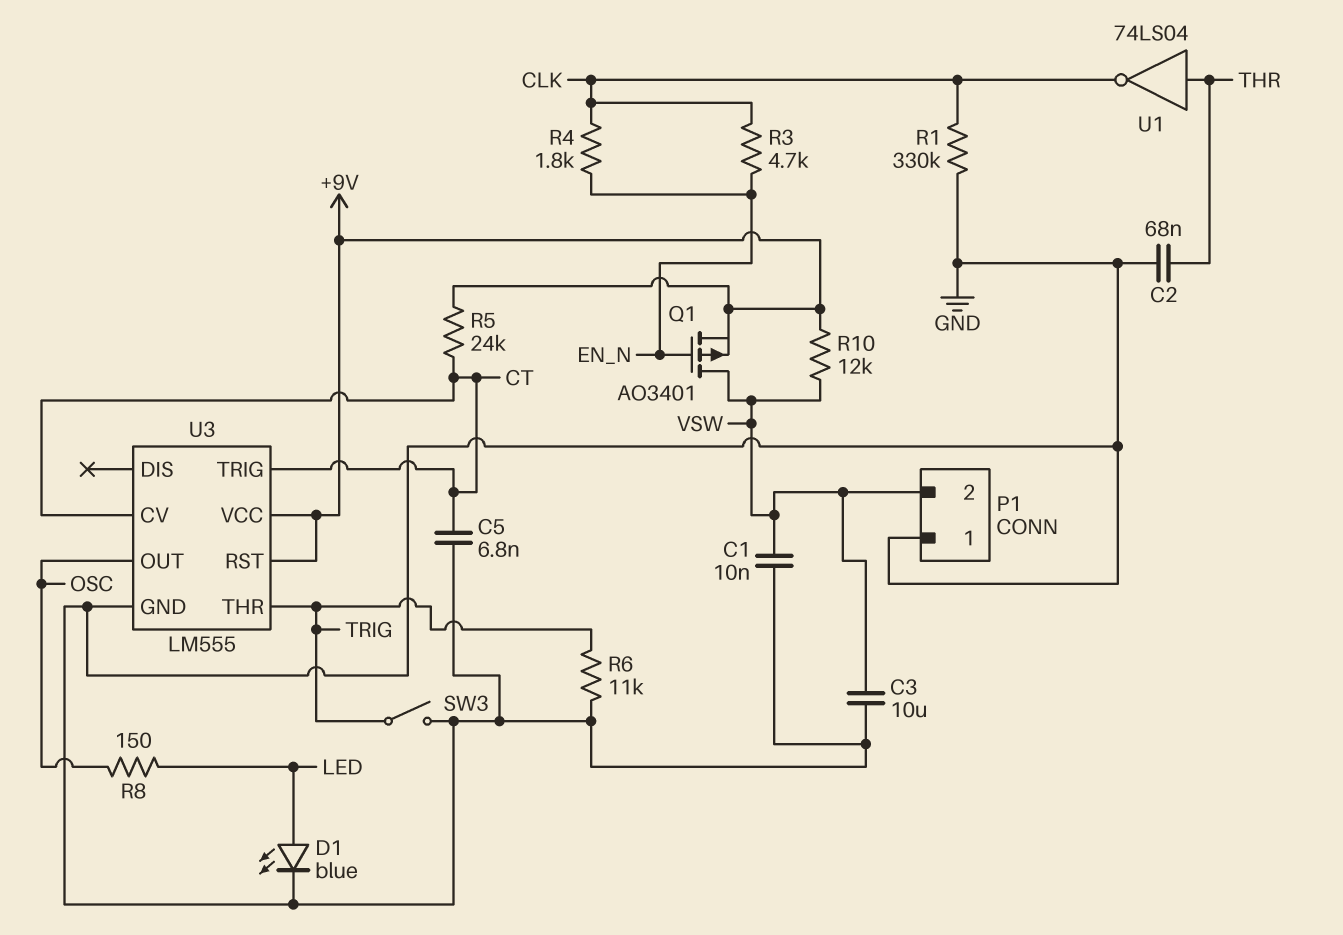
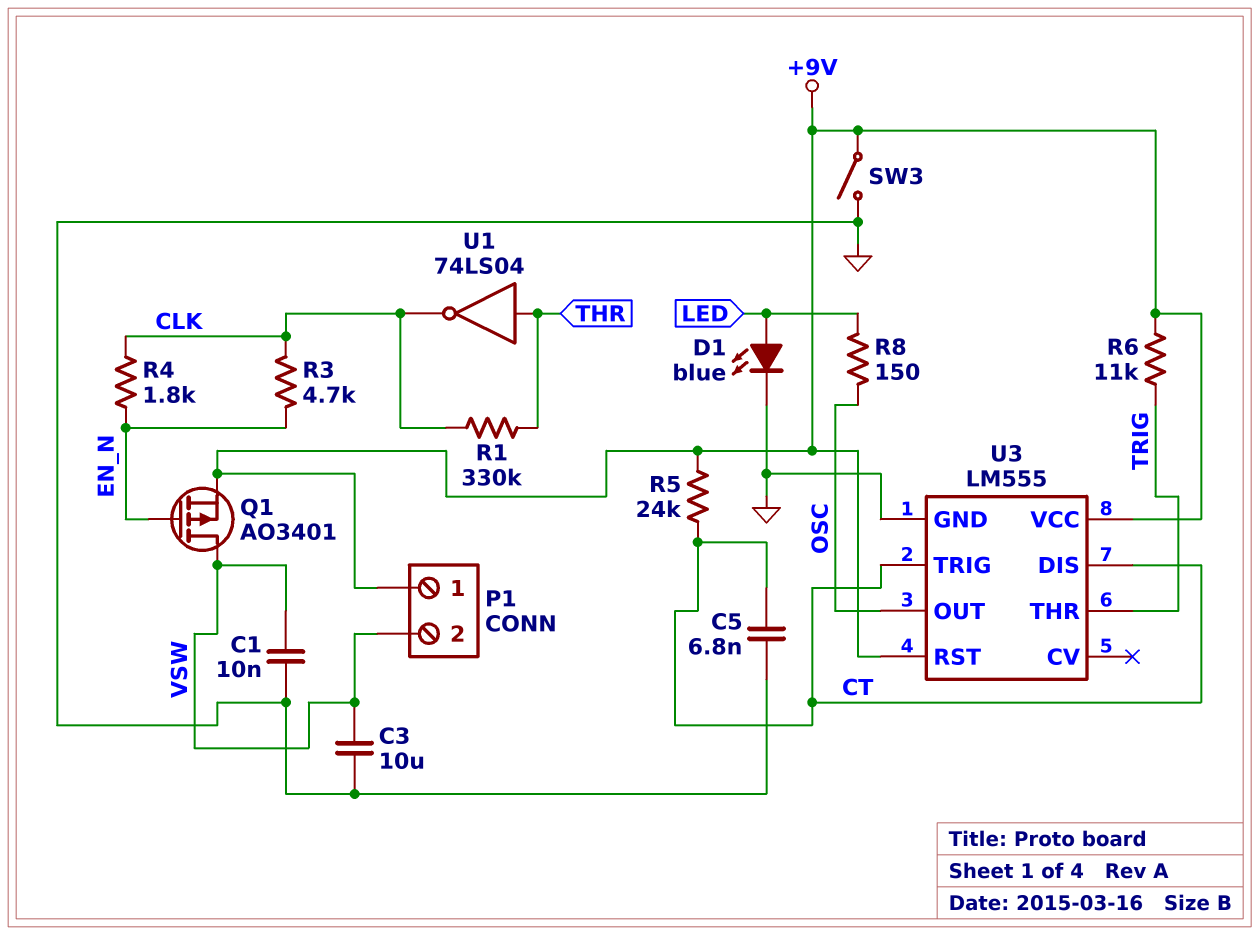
C2: 68nF (GND, THR) -> none
P1 pin 1: GND -> +9V
R1: 330k (CLK, GND) -> 330k (CLK, THR)
R6: 11k (GND, TRIG) -> 11k (+9V, TRIG)
R10: 12k (+9V, VSW) -> none
SW3: switch (GND, TRIG) -> switch (+9V, GND)
U3 pin CV: CT -> none
U3 pin DIS: none -> CT

